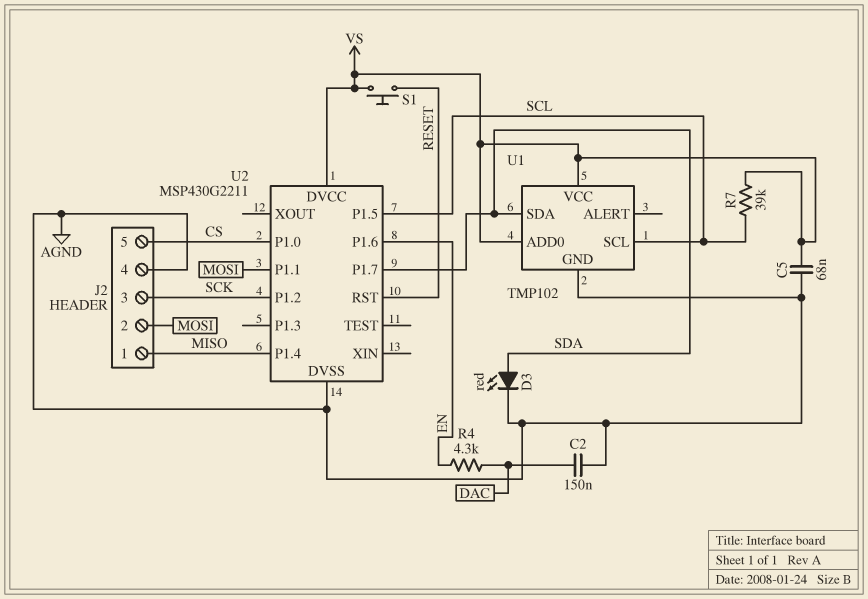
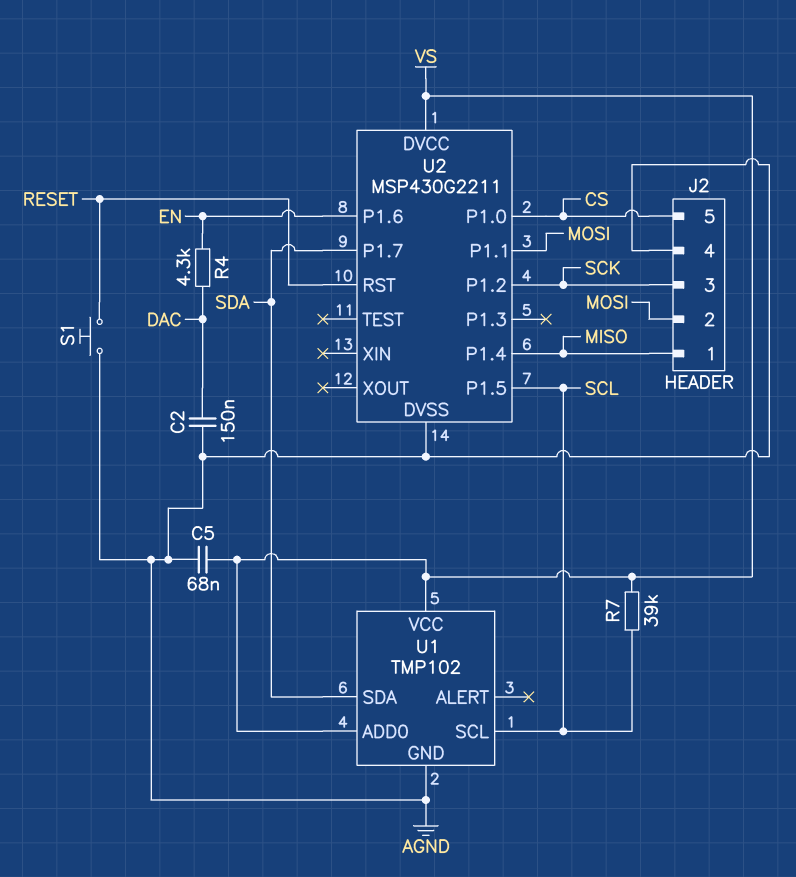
D3: LED red (A SDA, K AGND) -> none
S1: button (RESET, VS) -> button (AGND, RESET)

